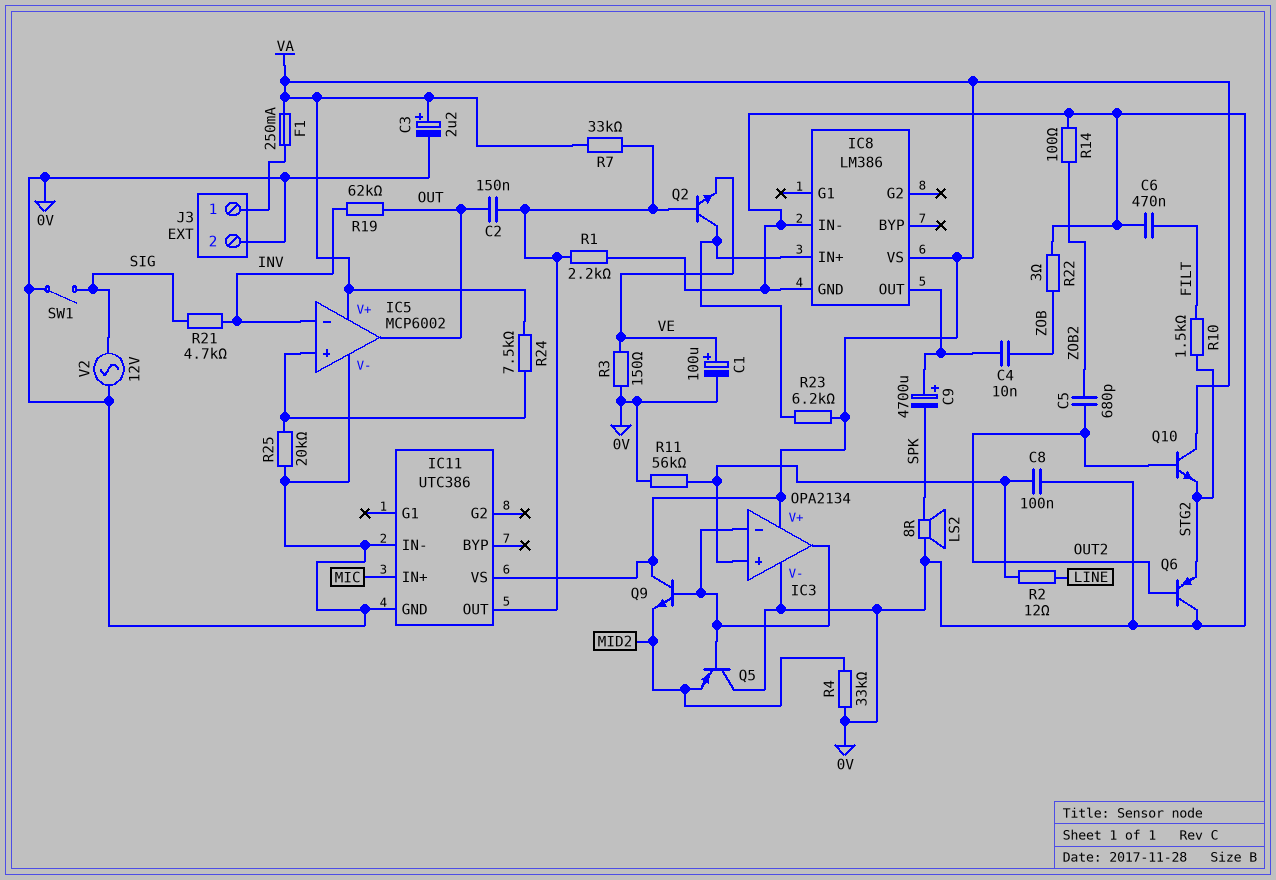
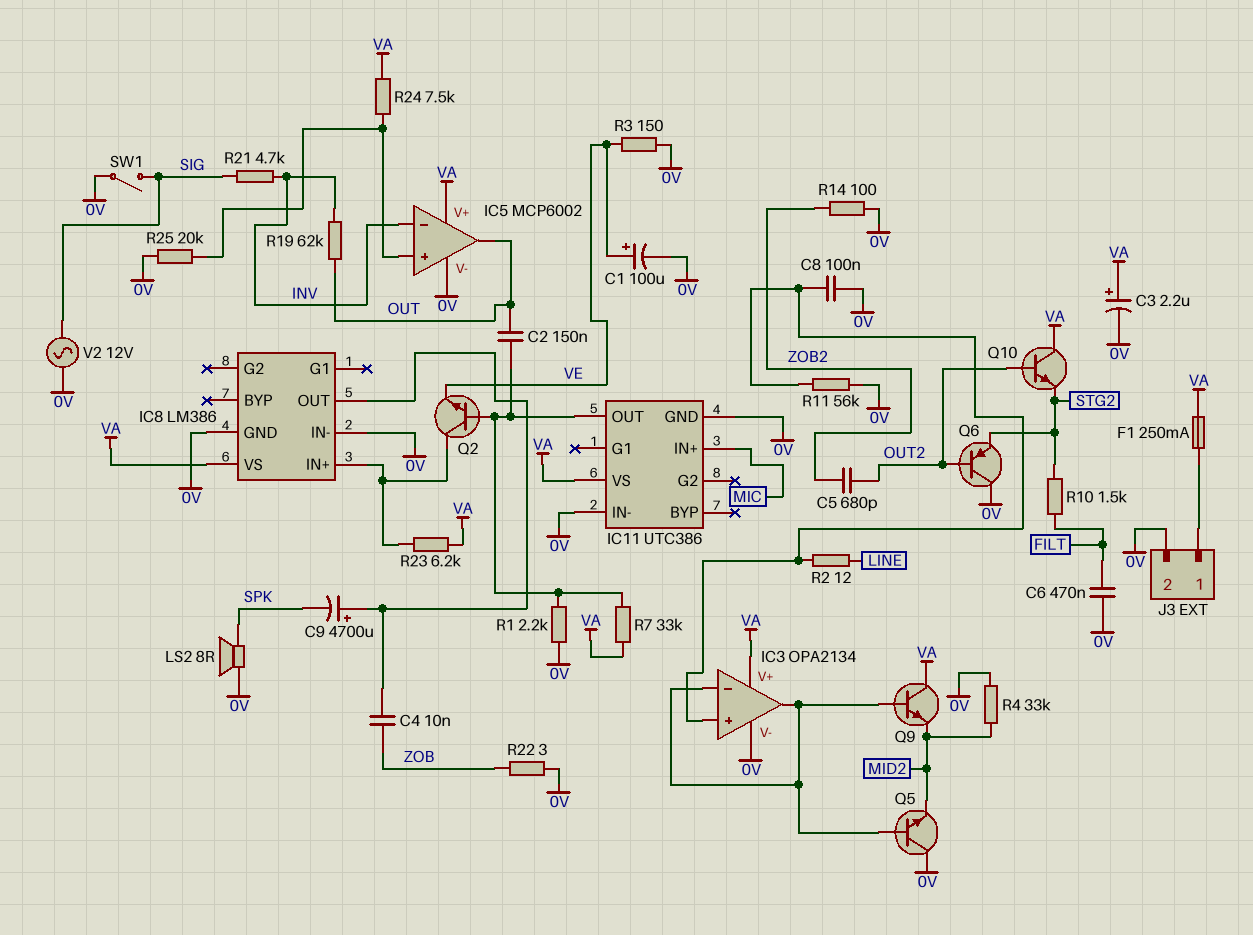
Q5: PNP (B IC3/in-, C 0V, E MID2) -> NPN (B IC3/in-, C 0V, E MID2)

